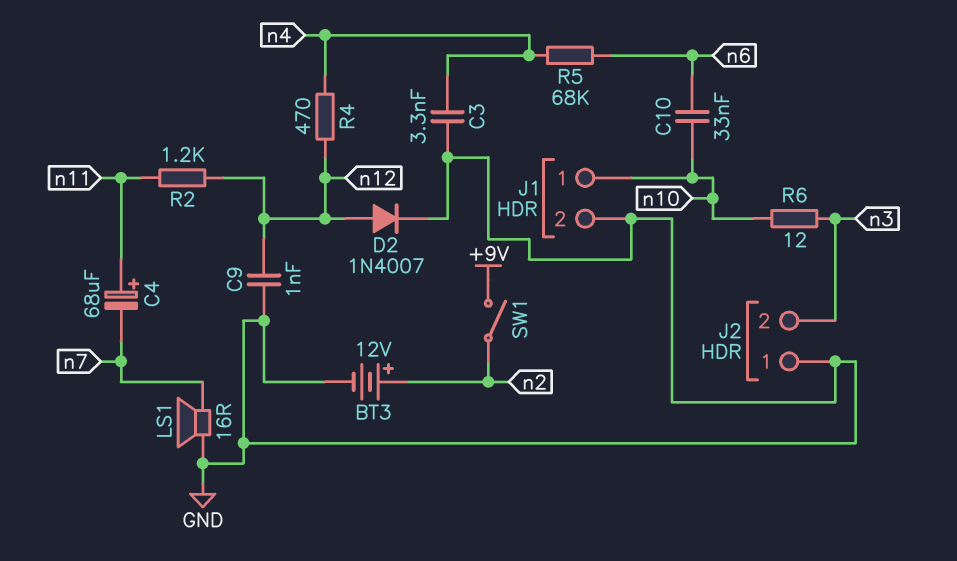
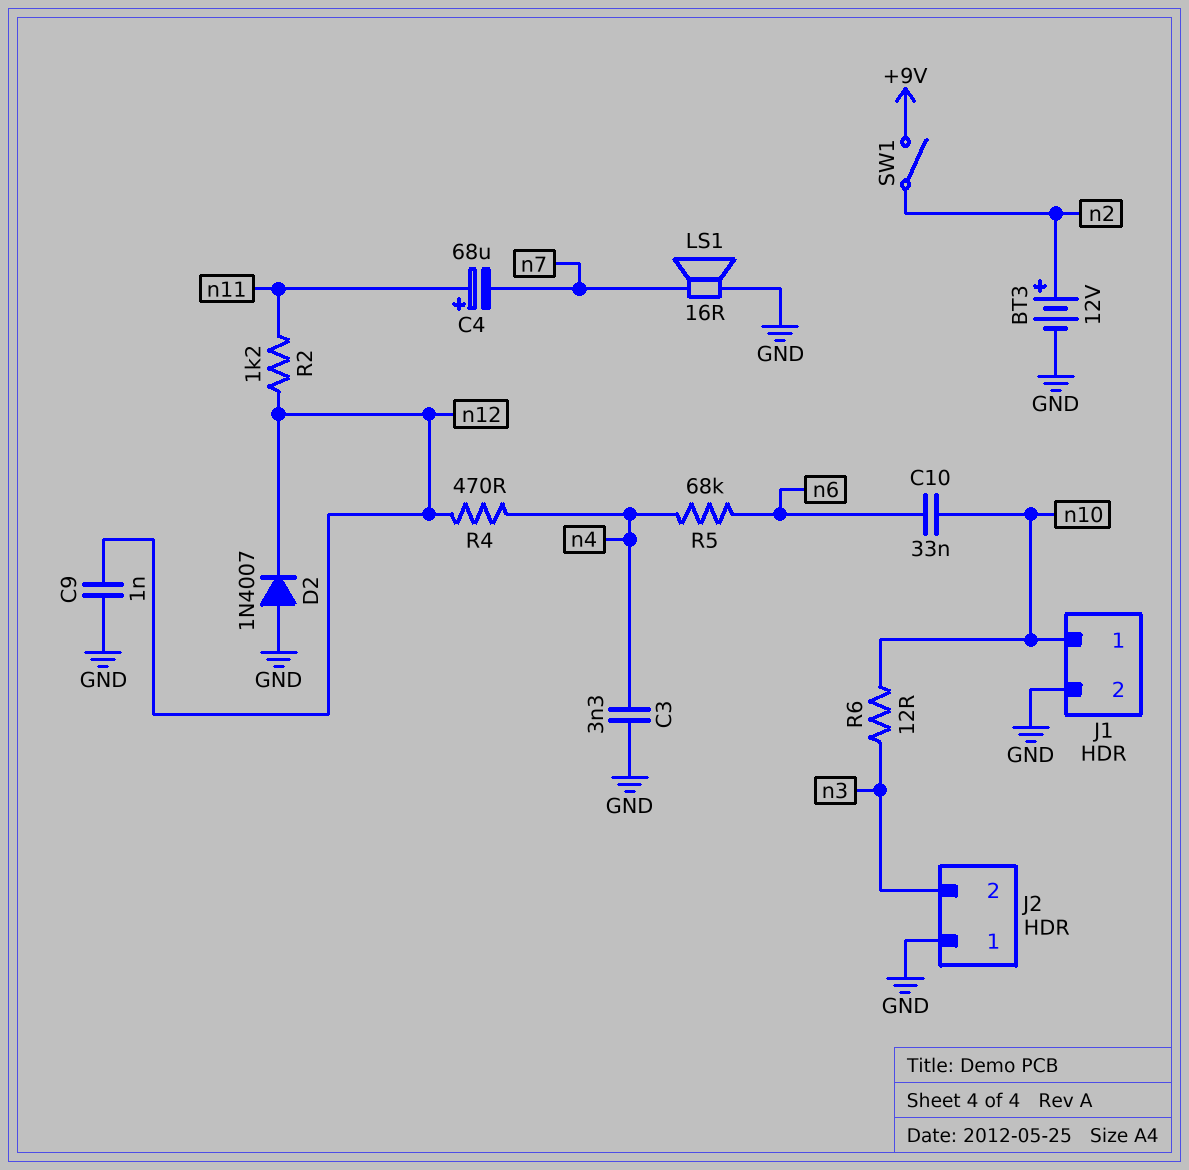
D2: diode 1N4007 (A n12, K GND) -> diode 1N4007 (A GND, K n12)

